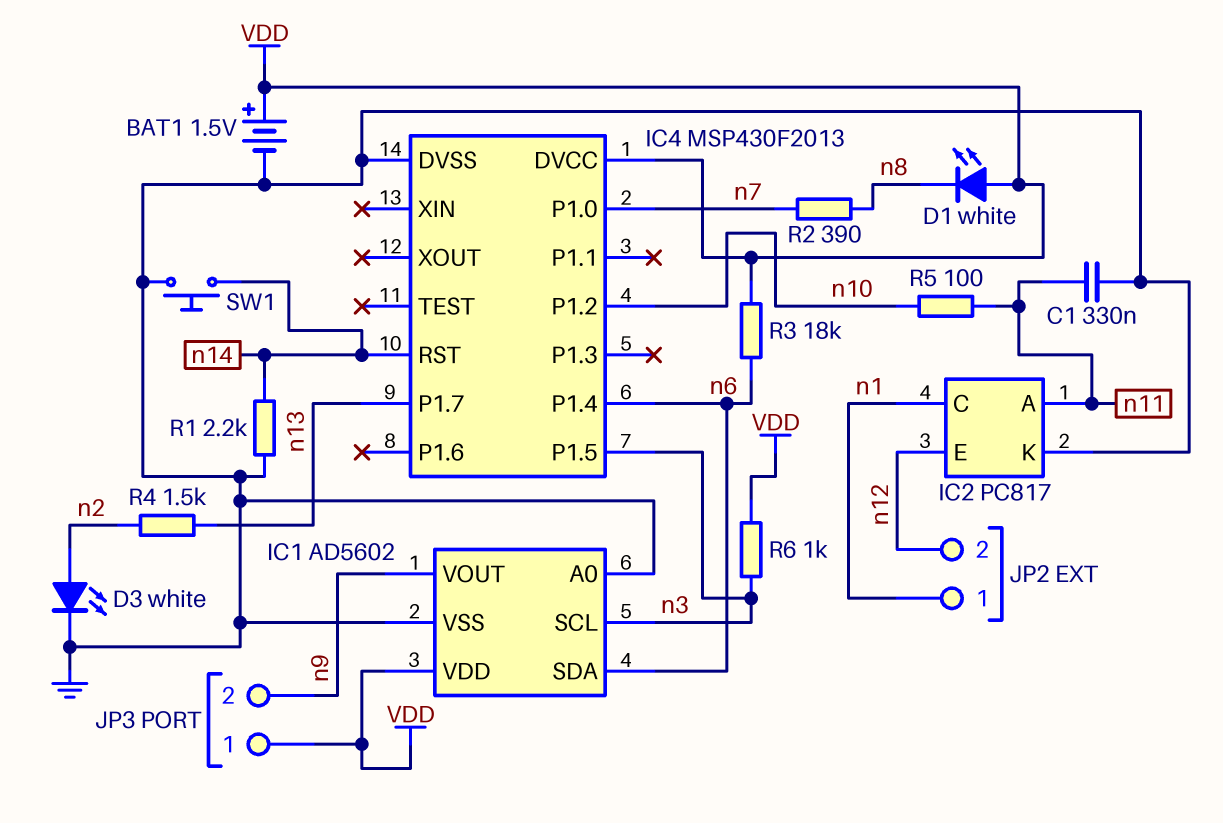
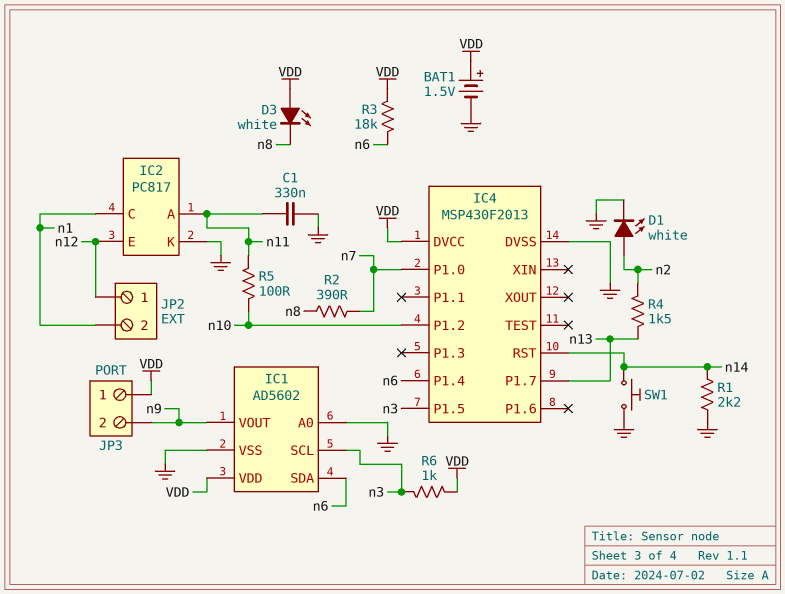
D1: LED white (A VDD, K n8) -> LED white (A n2, K GND)
D3: LED white (A n2, K GND) -> LED white (A VDD, K n8)
JP2 pin 1: n1 -> n12
JP2 pin 2: n12 -> n1

